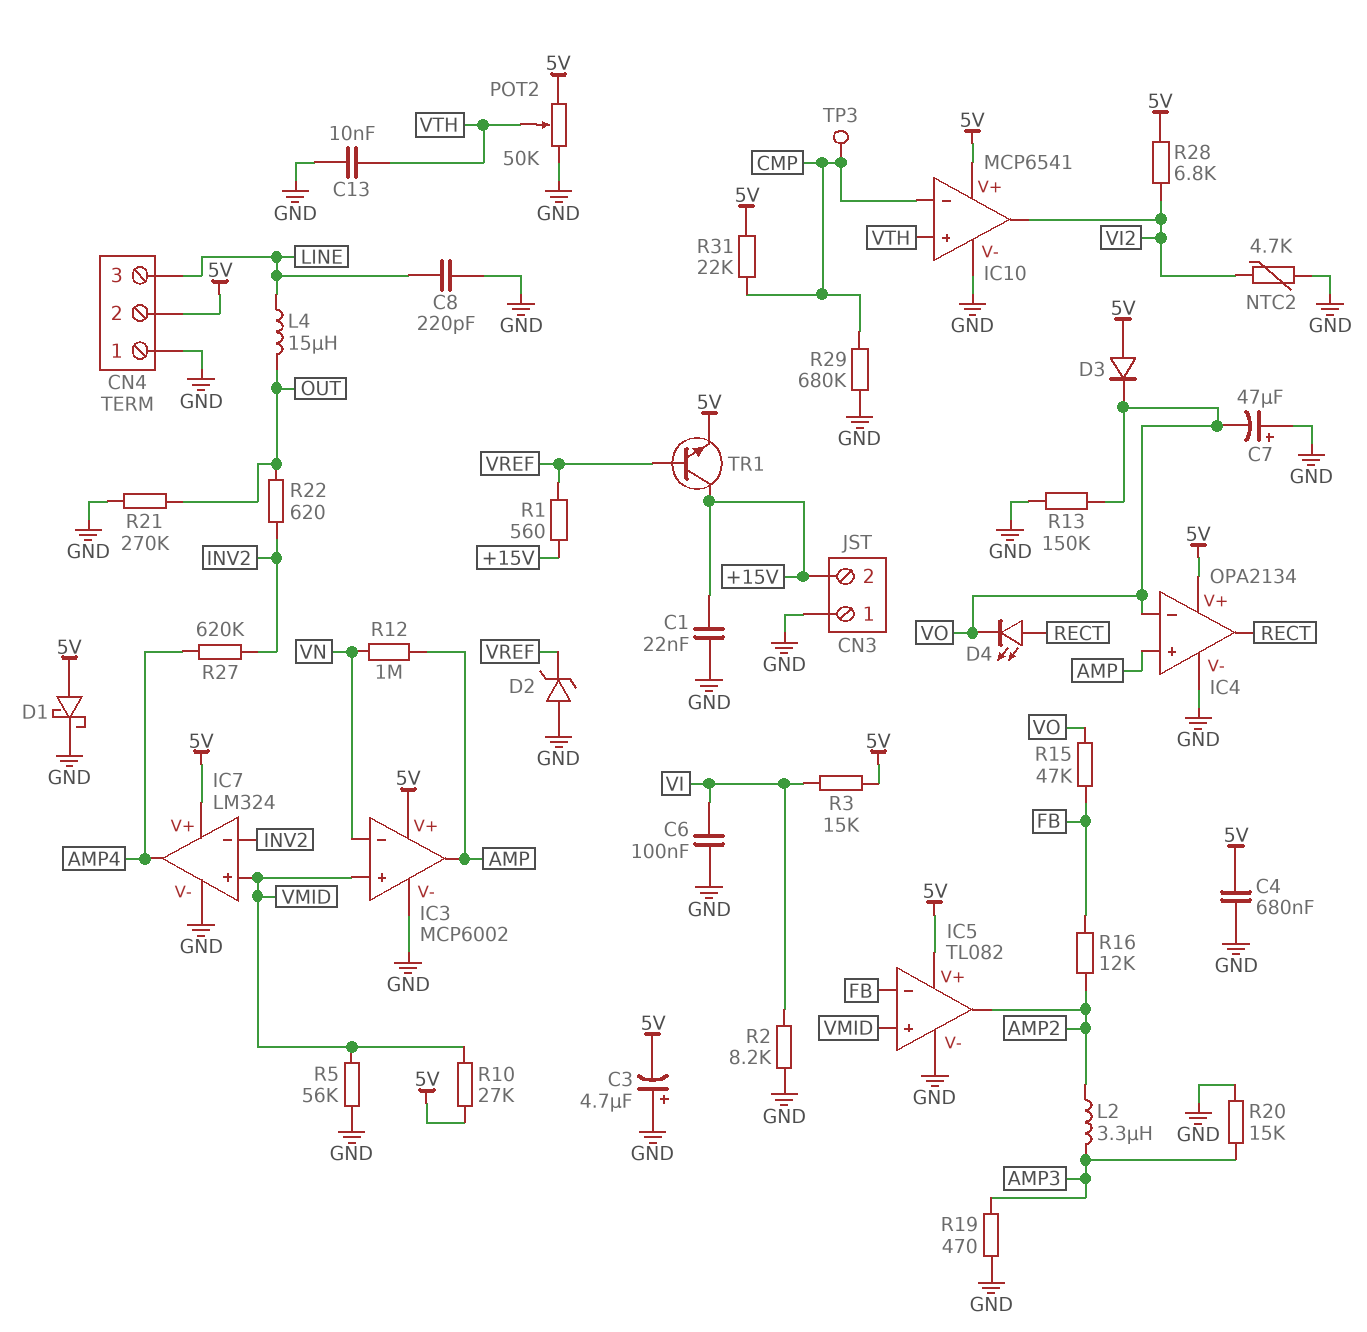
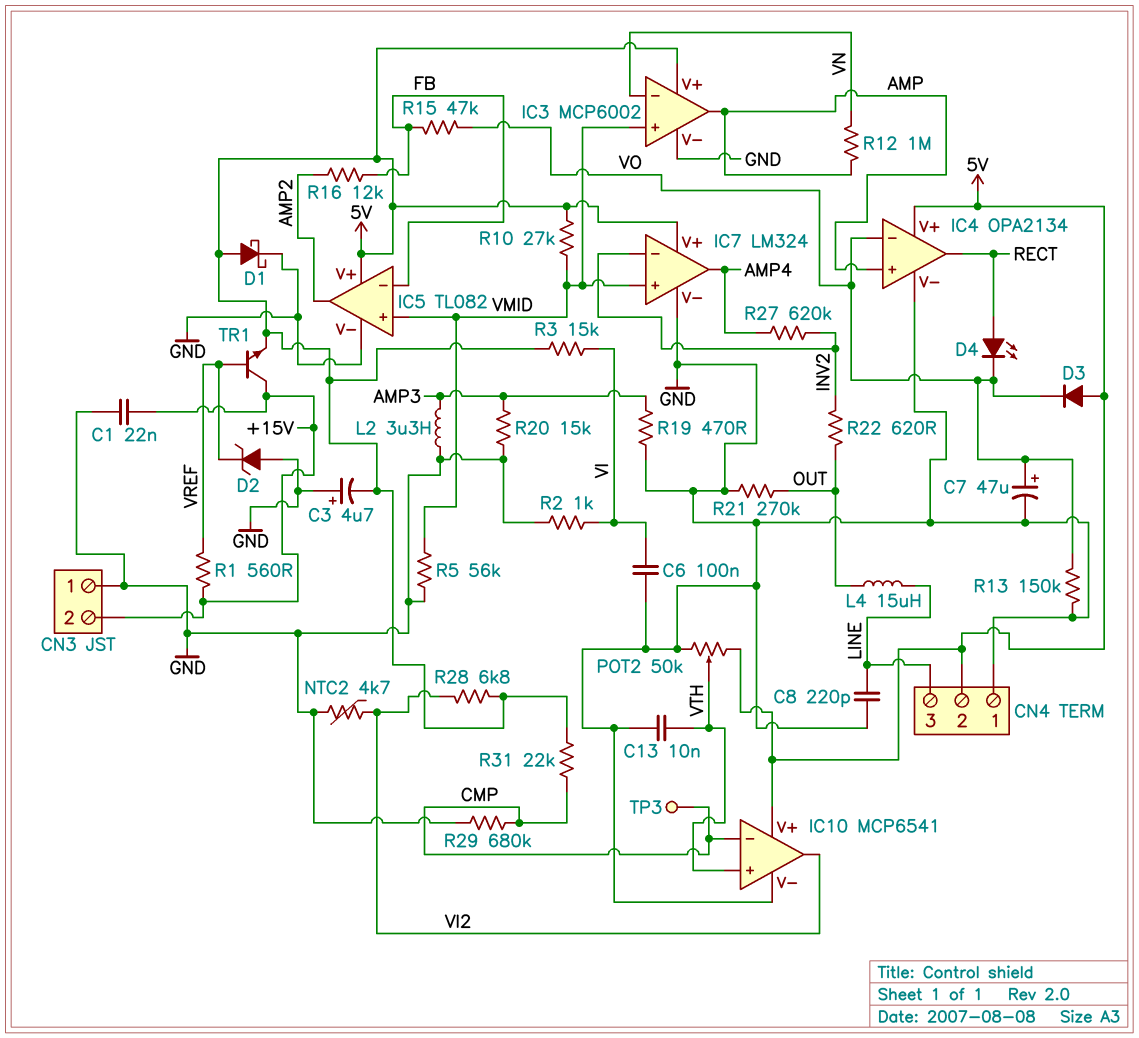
C4: 680nF (5V, GND) -> none
C7: 47uF (plus GND, minus VO) -> 47uF (plus VO, minus GND)
L2: 3.3uH (AMP2, AMP3) -> 3.3uH (AMP3, GND)
R2: 8.2k (GND, VI) -> 1k (GND, VI)

